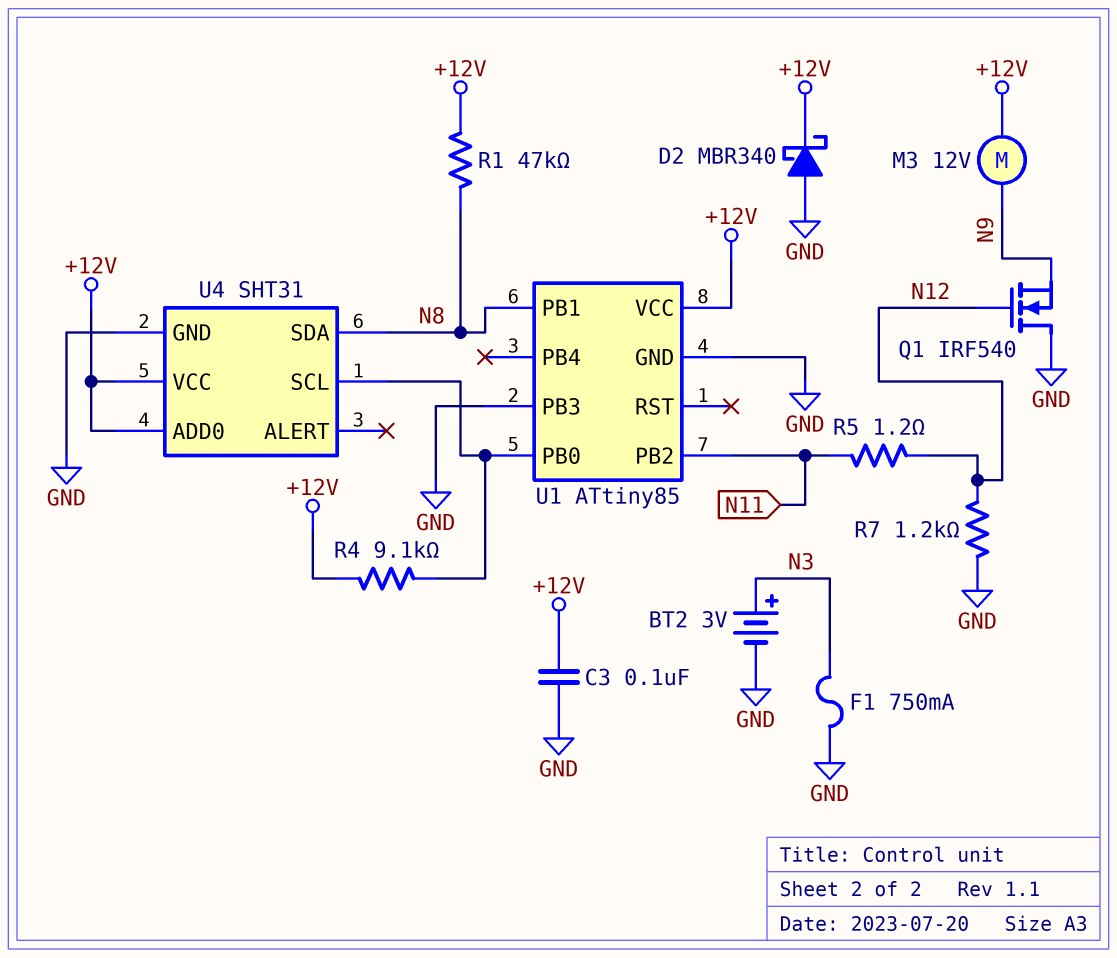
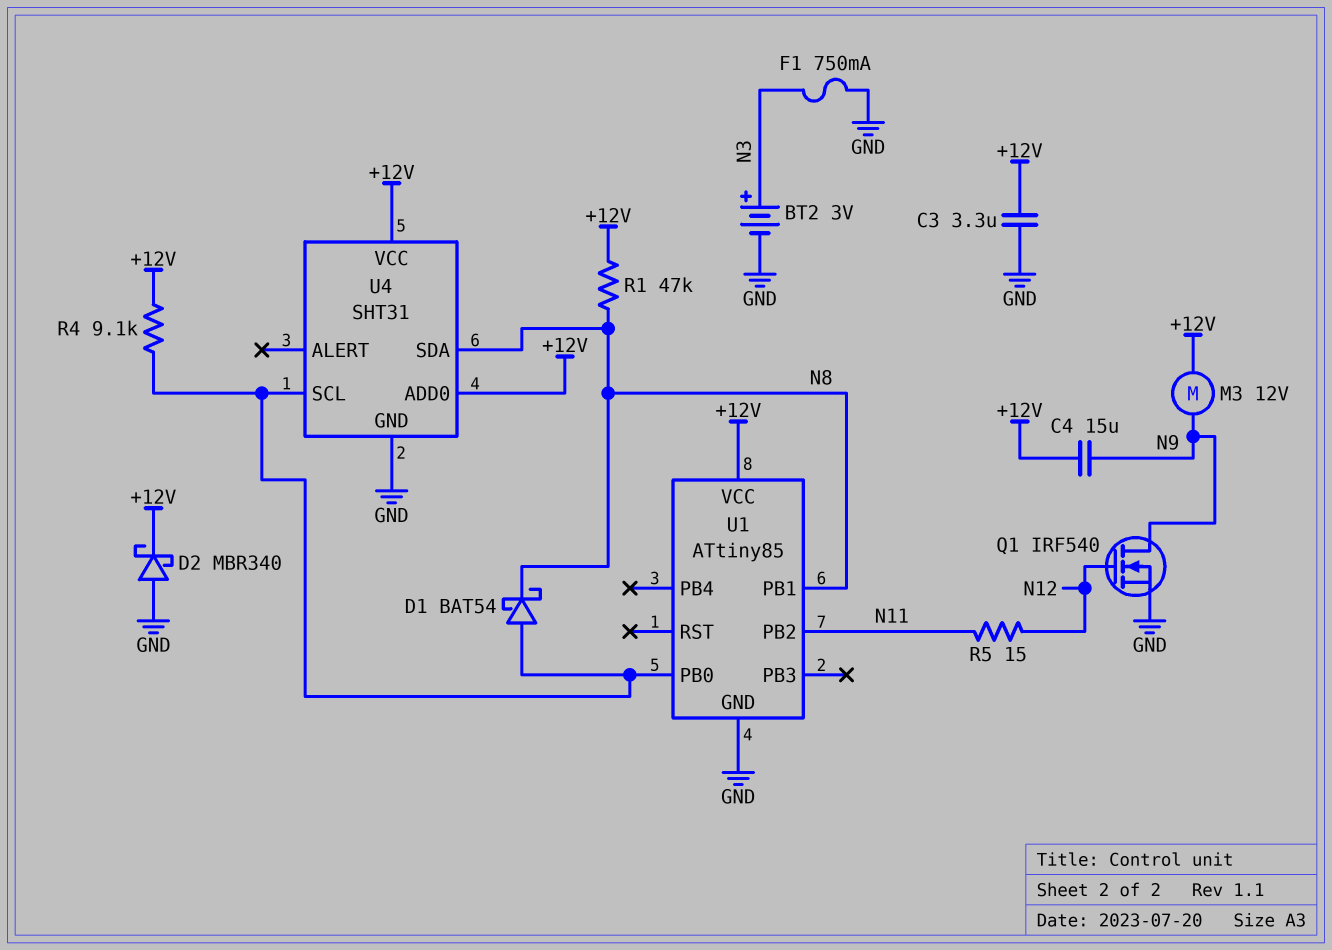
C3: 100nF (+12V, GND) -> 3.3uF (+12V, GND)
C4: none -> 15uF (+12V, N9)
D1: none -> schottky BAT54 (A U1/PB0, K N8)
Q1: NMOS IRF540 (G N12, D GND, S N9) -> NMOS IRF540 (G N12, D N9, S GND)
R5: 1.2 (N11, N12) -> 15 (N11, N12)
R7: 1.2k (GND, N12) -> none
U1 pin PB3: GND -> none

